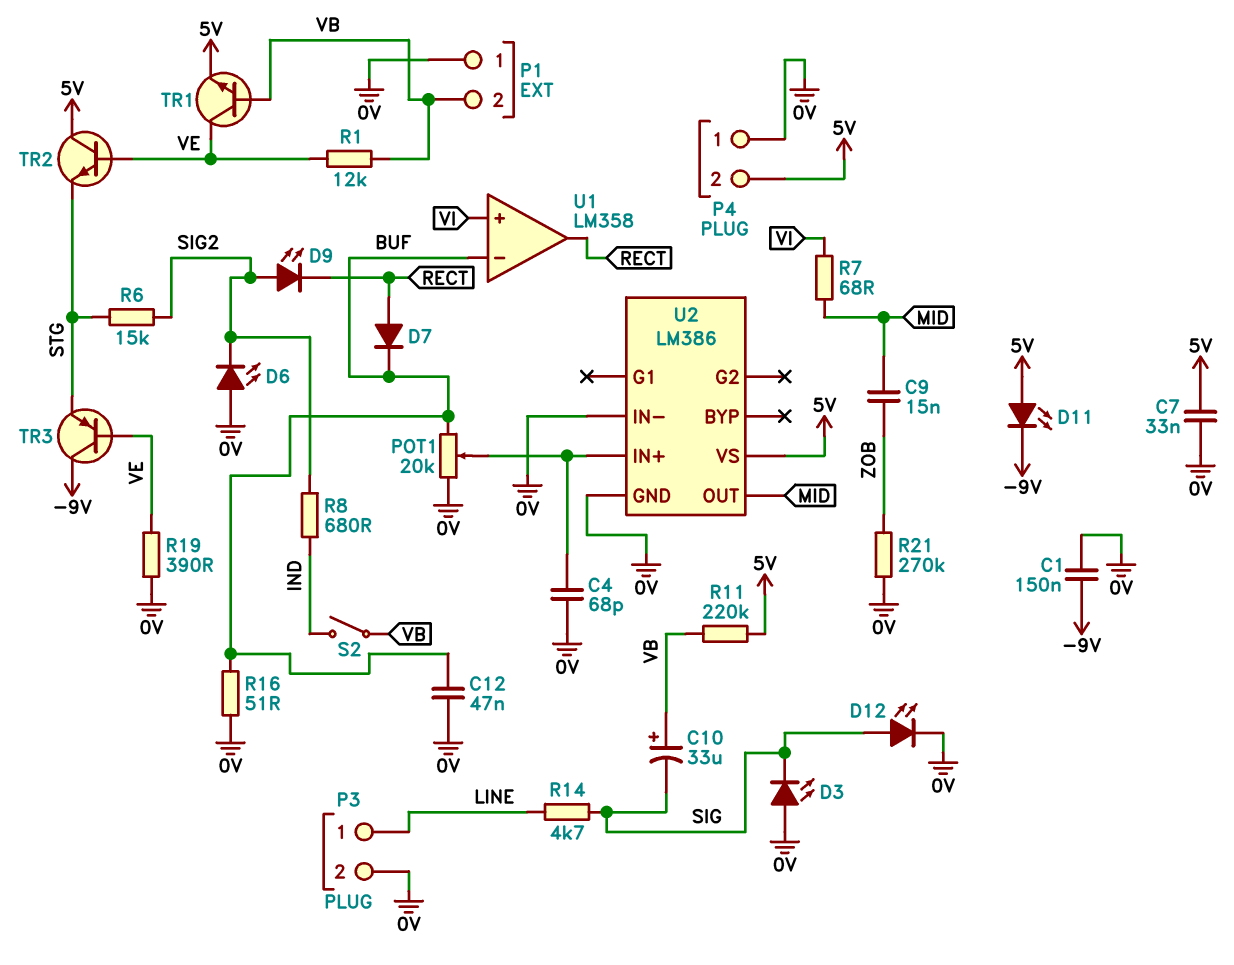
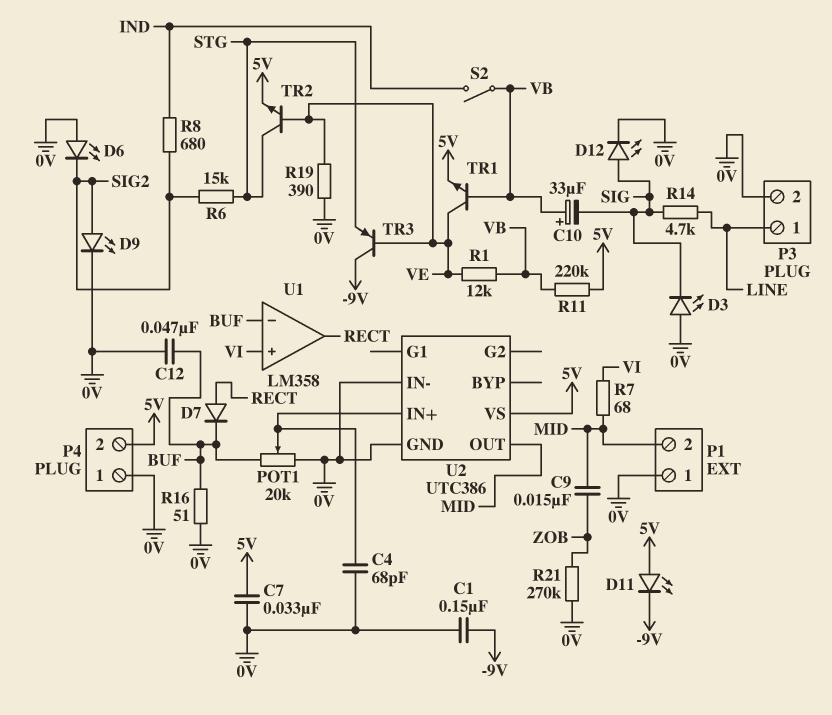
D9: LED (A SIG2, K RECT) -> LED (A SIG2, K 0V)
P1 pin 2: VB -> MID
TR2: NPN (B VE, C 5V, E STG) -> NPN (B VE, C STG, E 5V)
U2: LM386 -> UTC386

